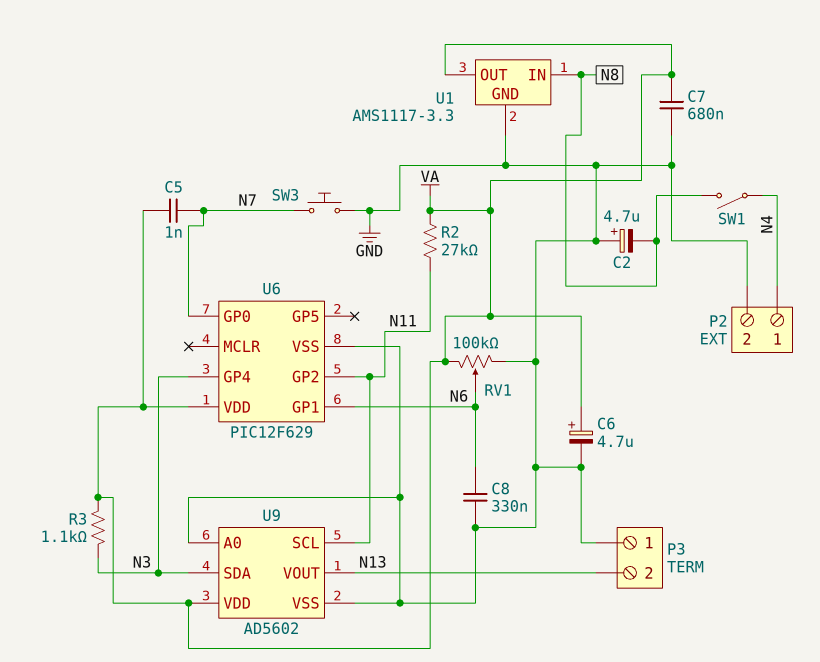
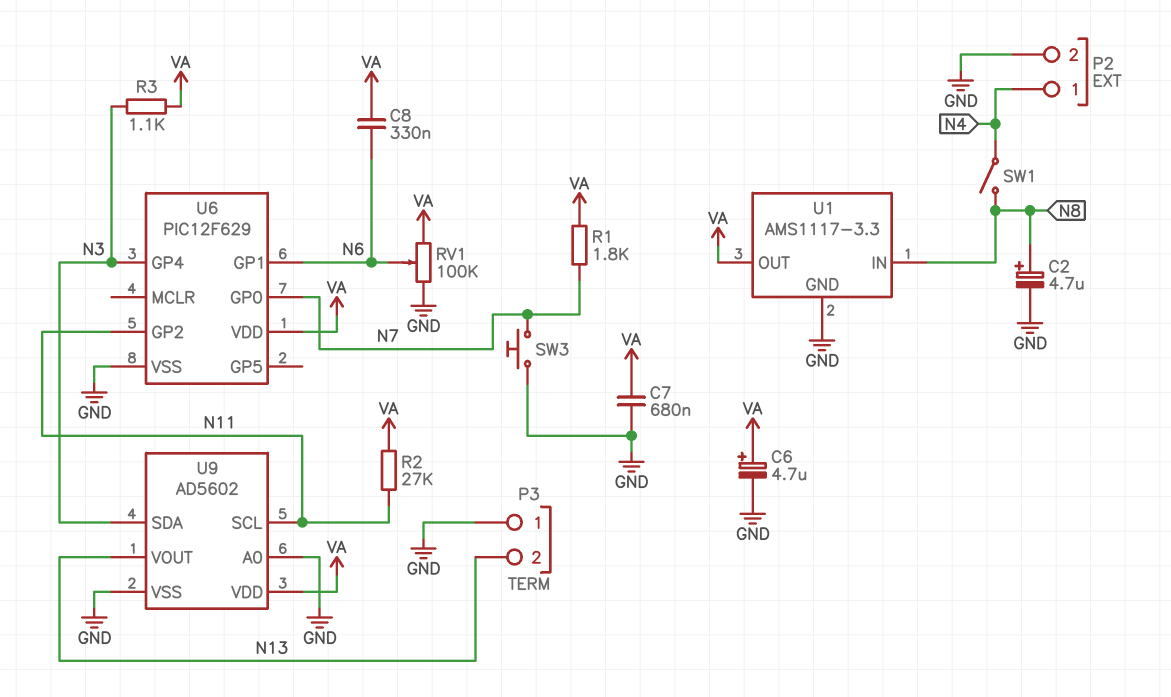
C2: 4.7uF (plus GND, minus N8) -> 4.7uF (plus N8, minus GND)
C5: 1nF (N7, VA) -> none
C8: 330nF (GND, N6) -> 330nF (N6, VA)
R1: none -> 1.8k (N7, VA)

